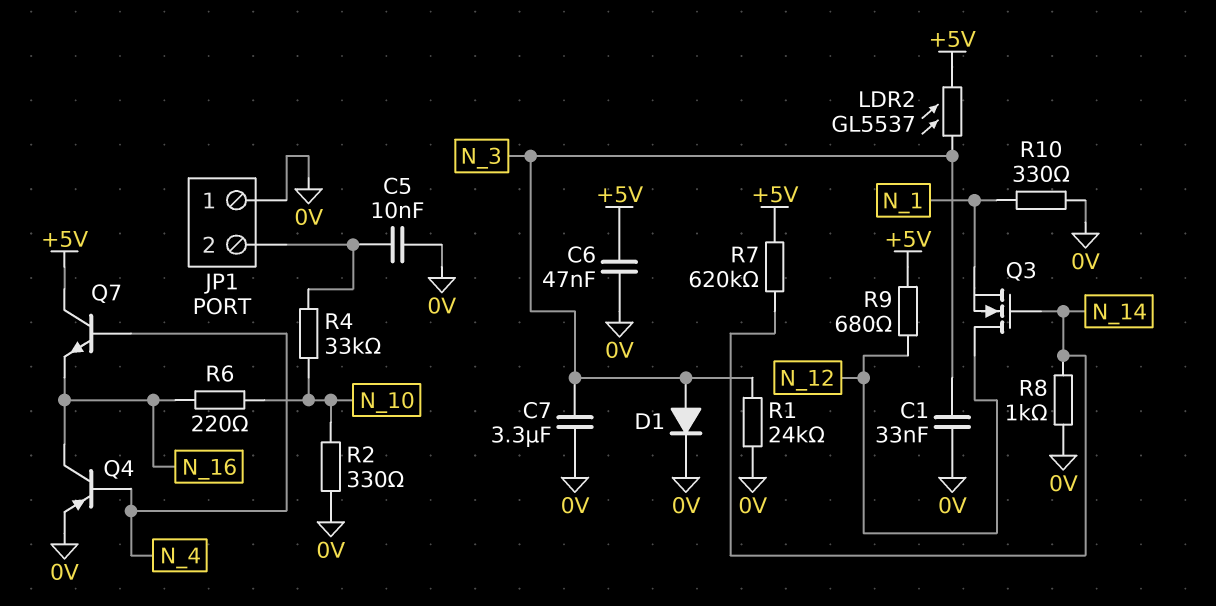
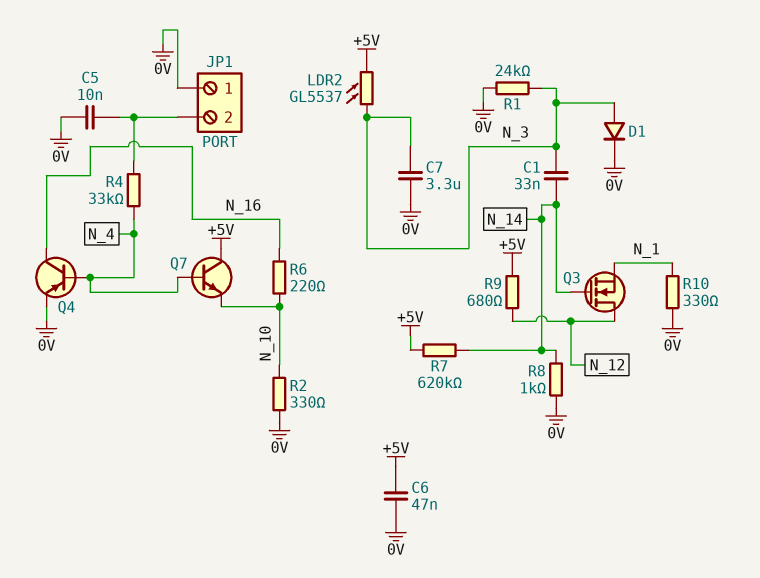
C1: 33nF (0V, N_3) -> 33nF (N_3, N_14)
Q7: NPN (B N_4, C +5V, E N_16) -> NPN (B N_4, C +5V, E N_10)
R4: 33k (JP1/2, N_10) -> 33k (JP1/2, N_4)

